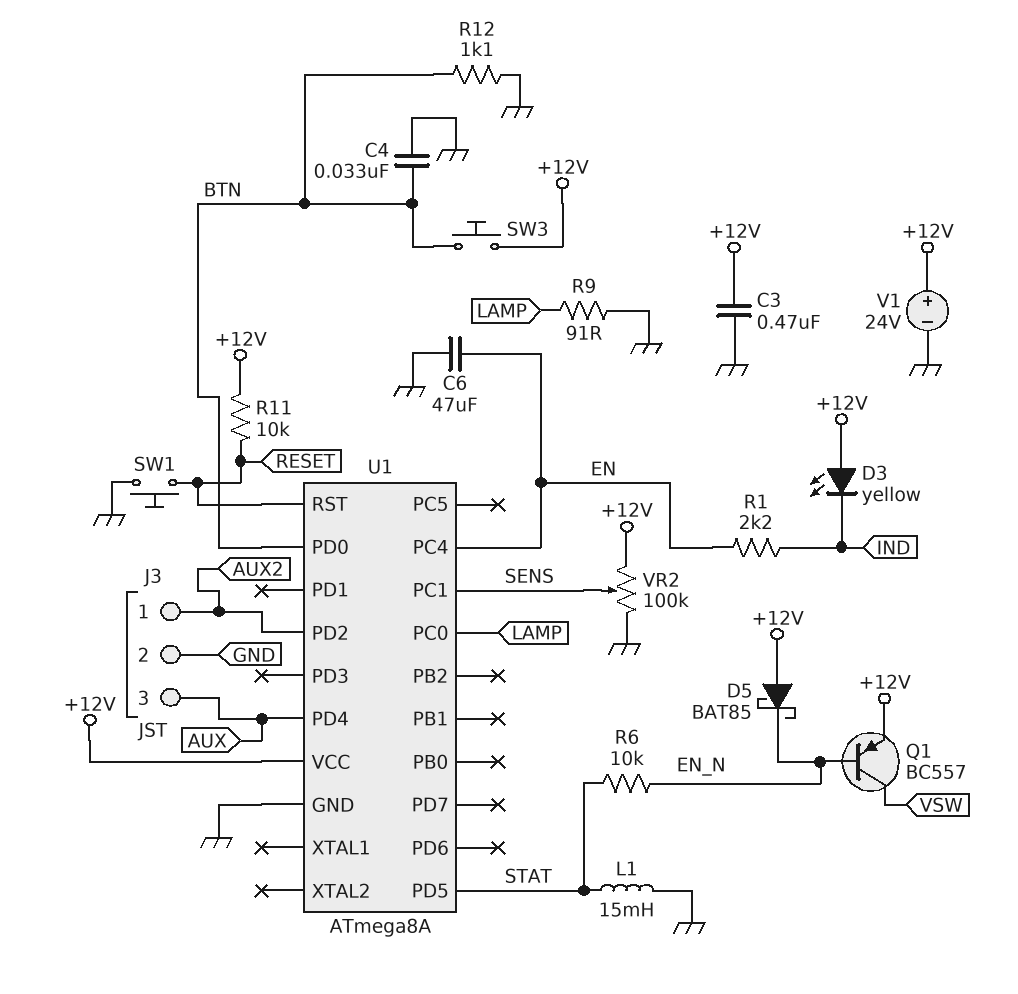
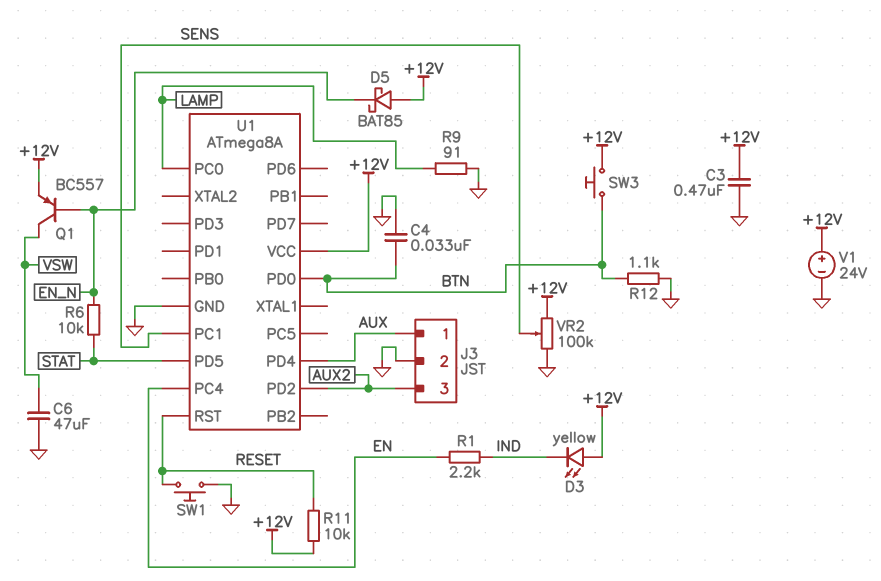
C6: 47uF (EN, GND) -> 47uF (GND, VSW)
J3 pin 1: AUX2 -> AUX
J3 pin 3: AUX -> AUX2
L1: 15mH (GND, STAT) -> none

